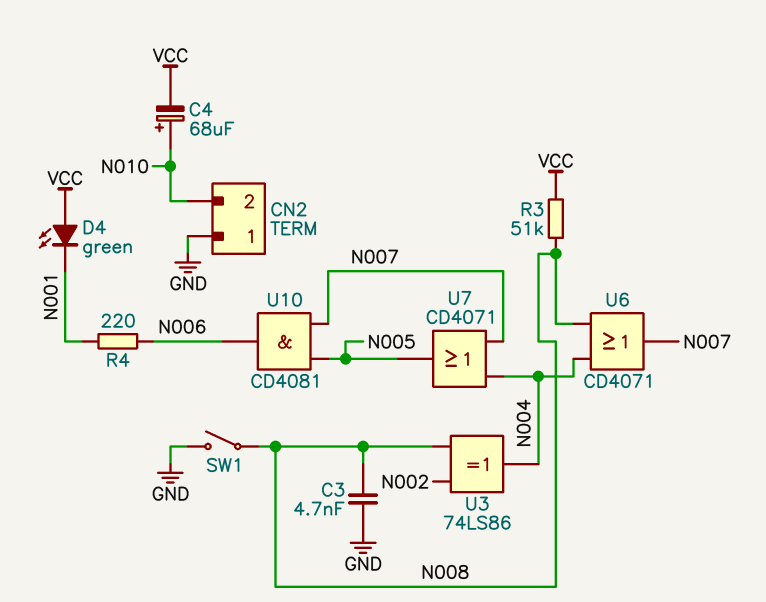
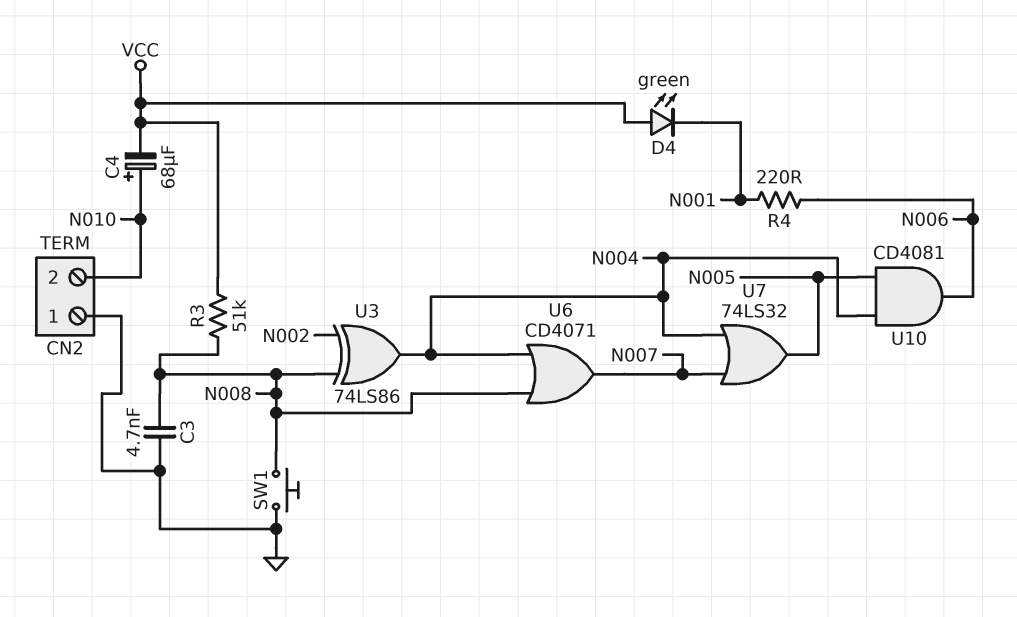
SW1: switch (GND, N008) -> button (GND, N008)
U7: OR CD4071 (in N004, in N007, out N005) -> OR 74LS32 (in N004, in N007, out N005)
U10: AND CD4081 (in N005, in N007, out N006) -> AND CD4081 (in N004, in N005, out N006)

